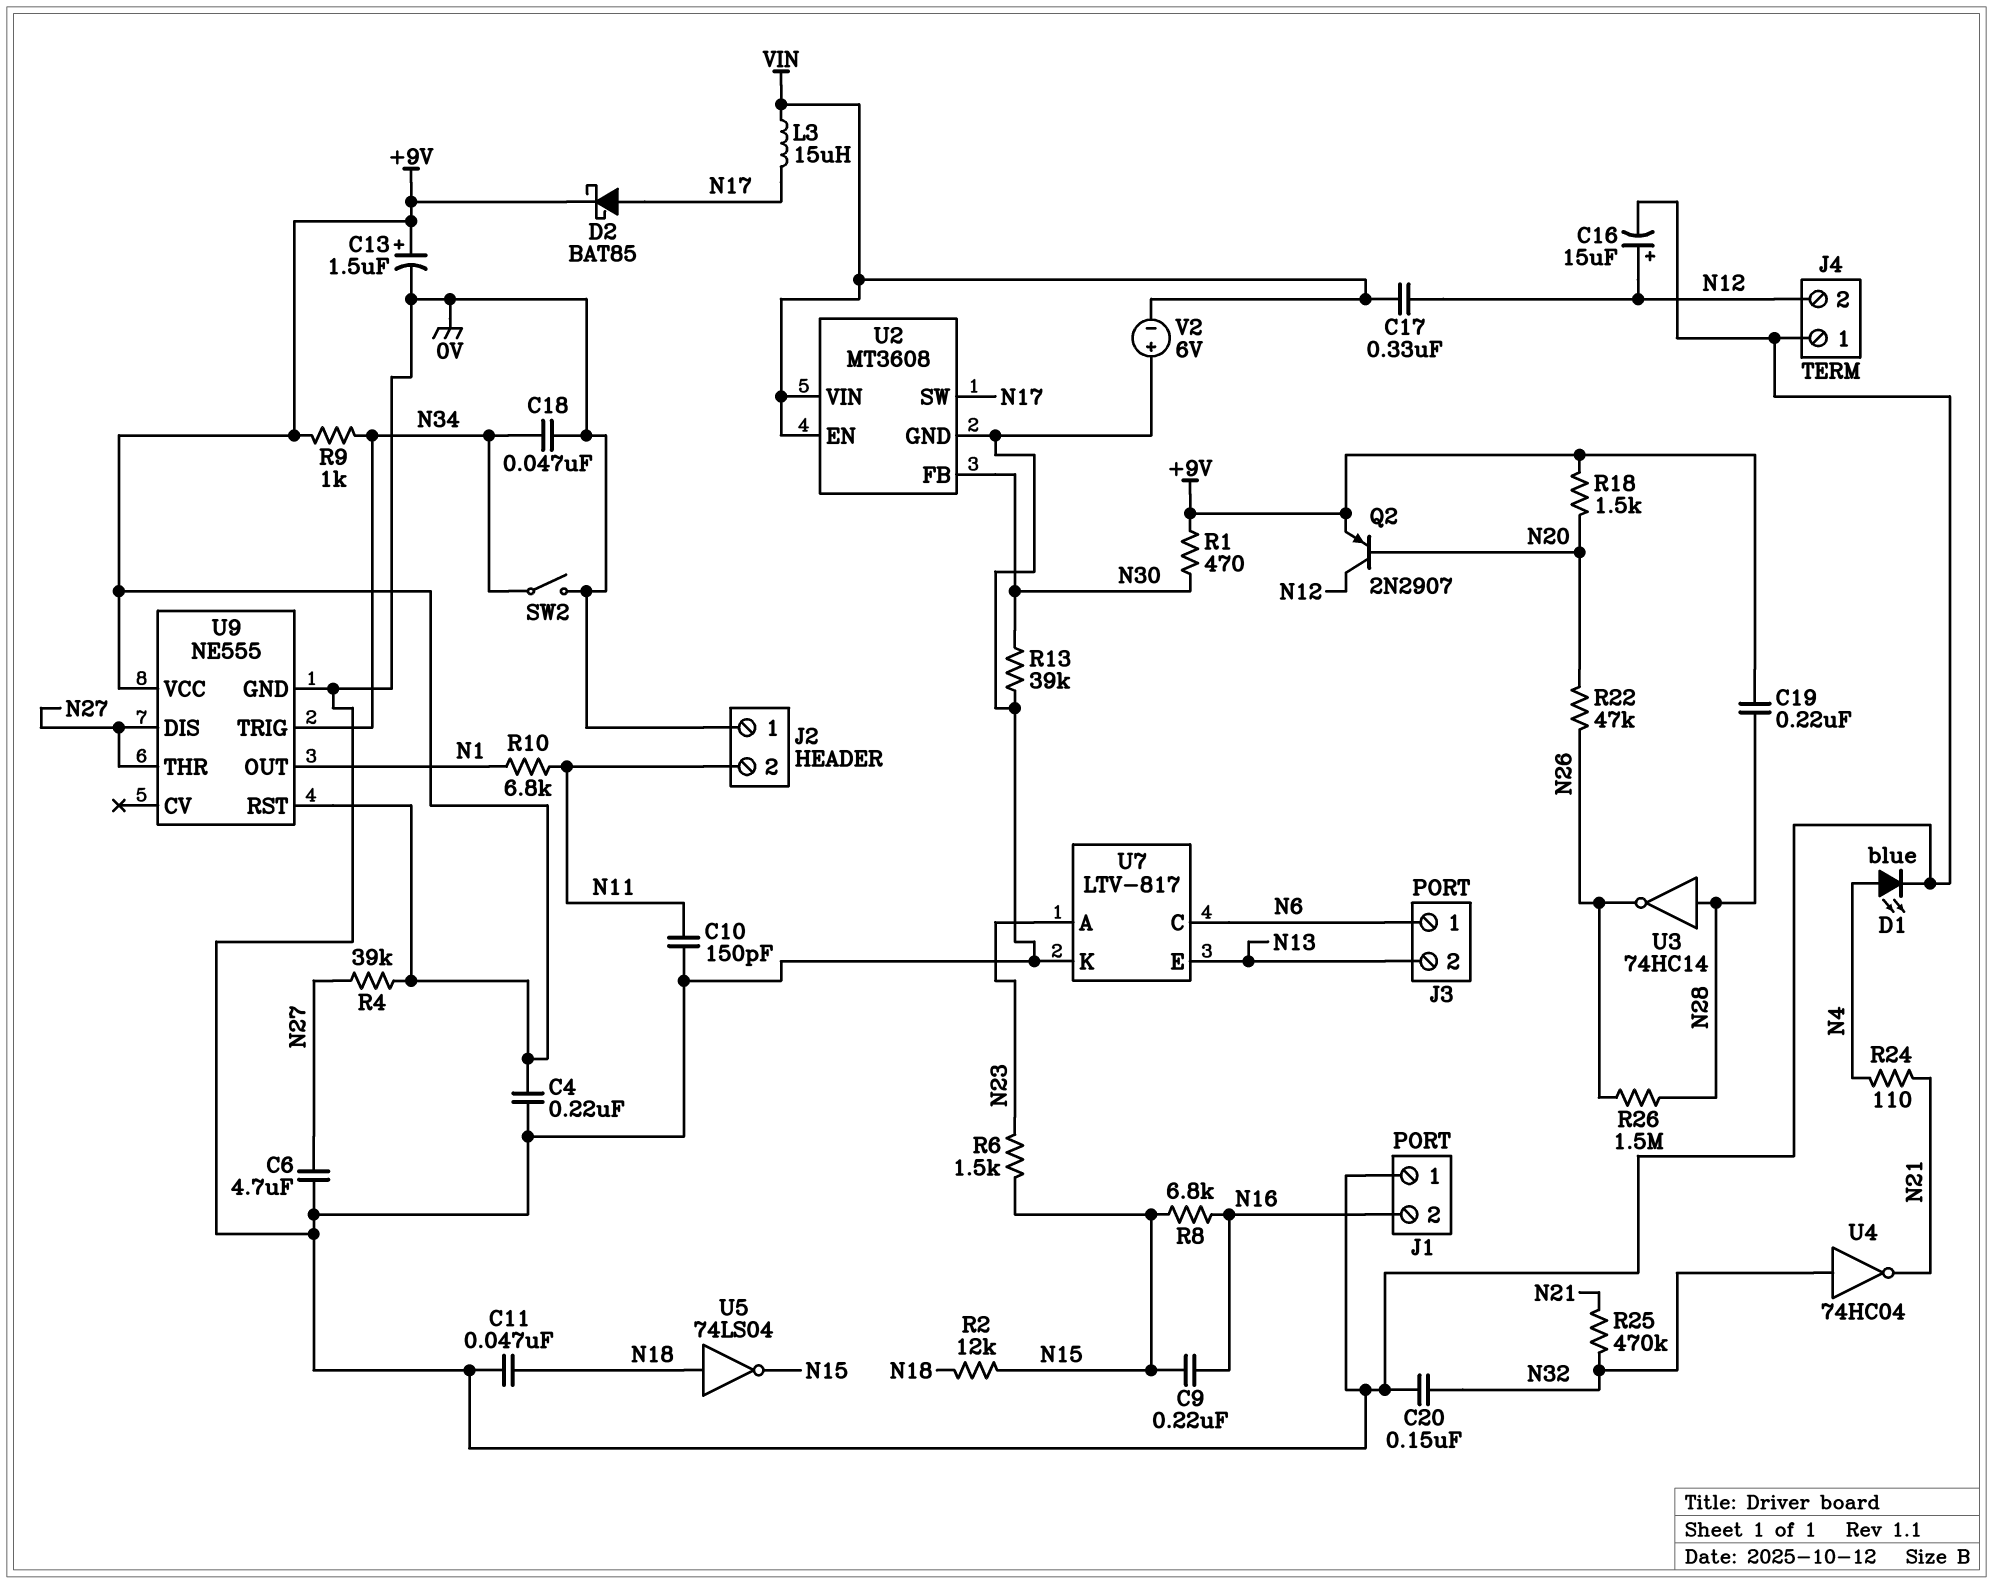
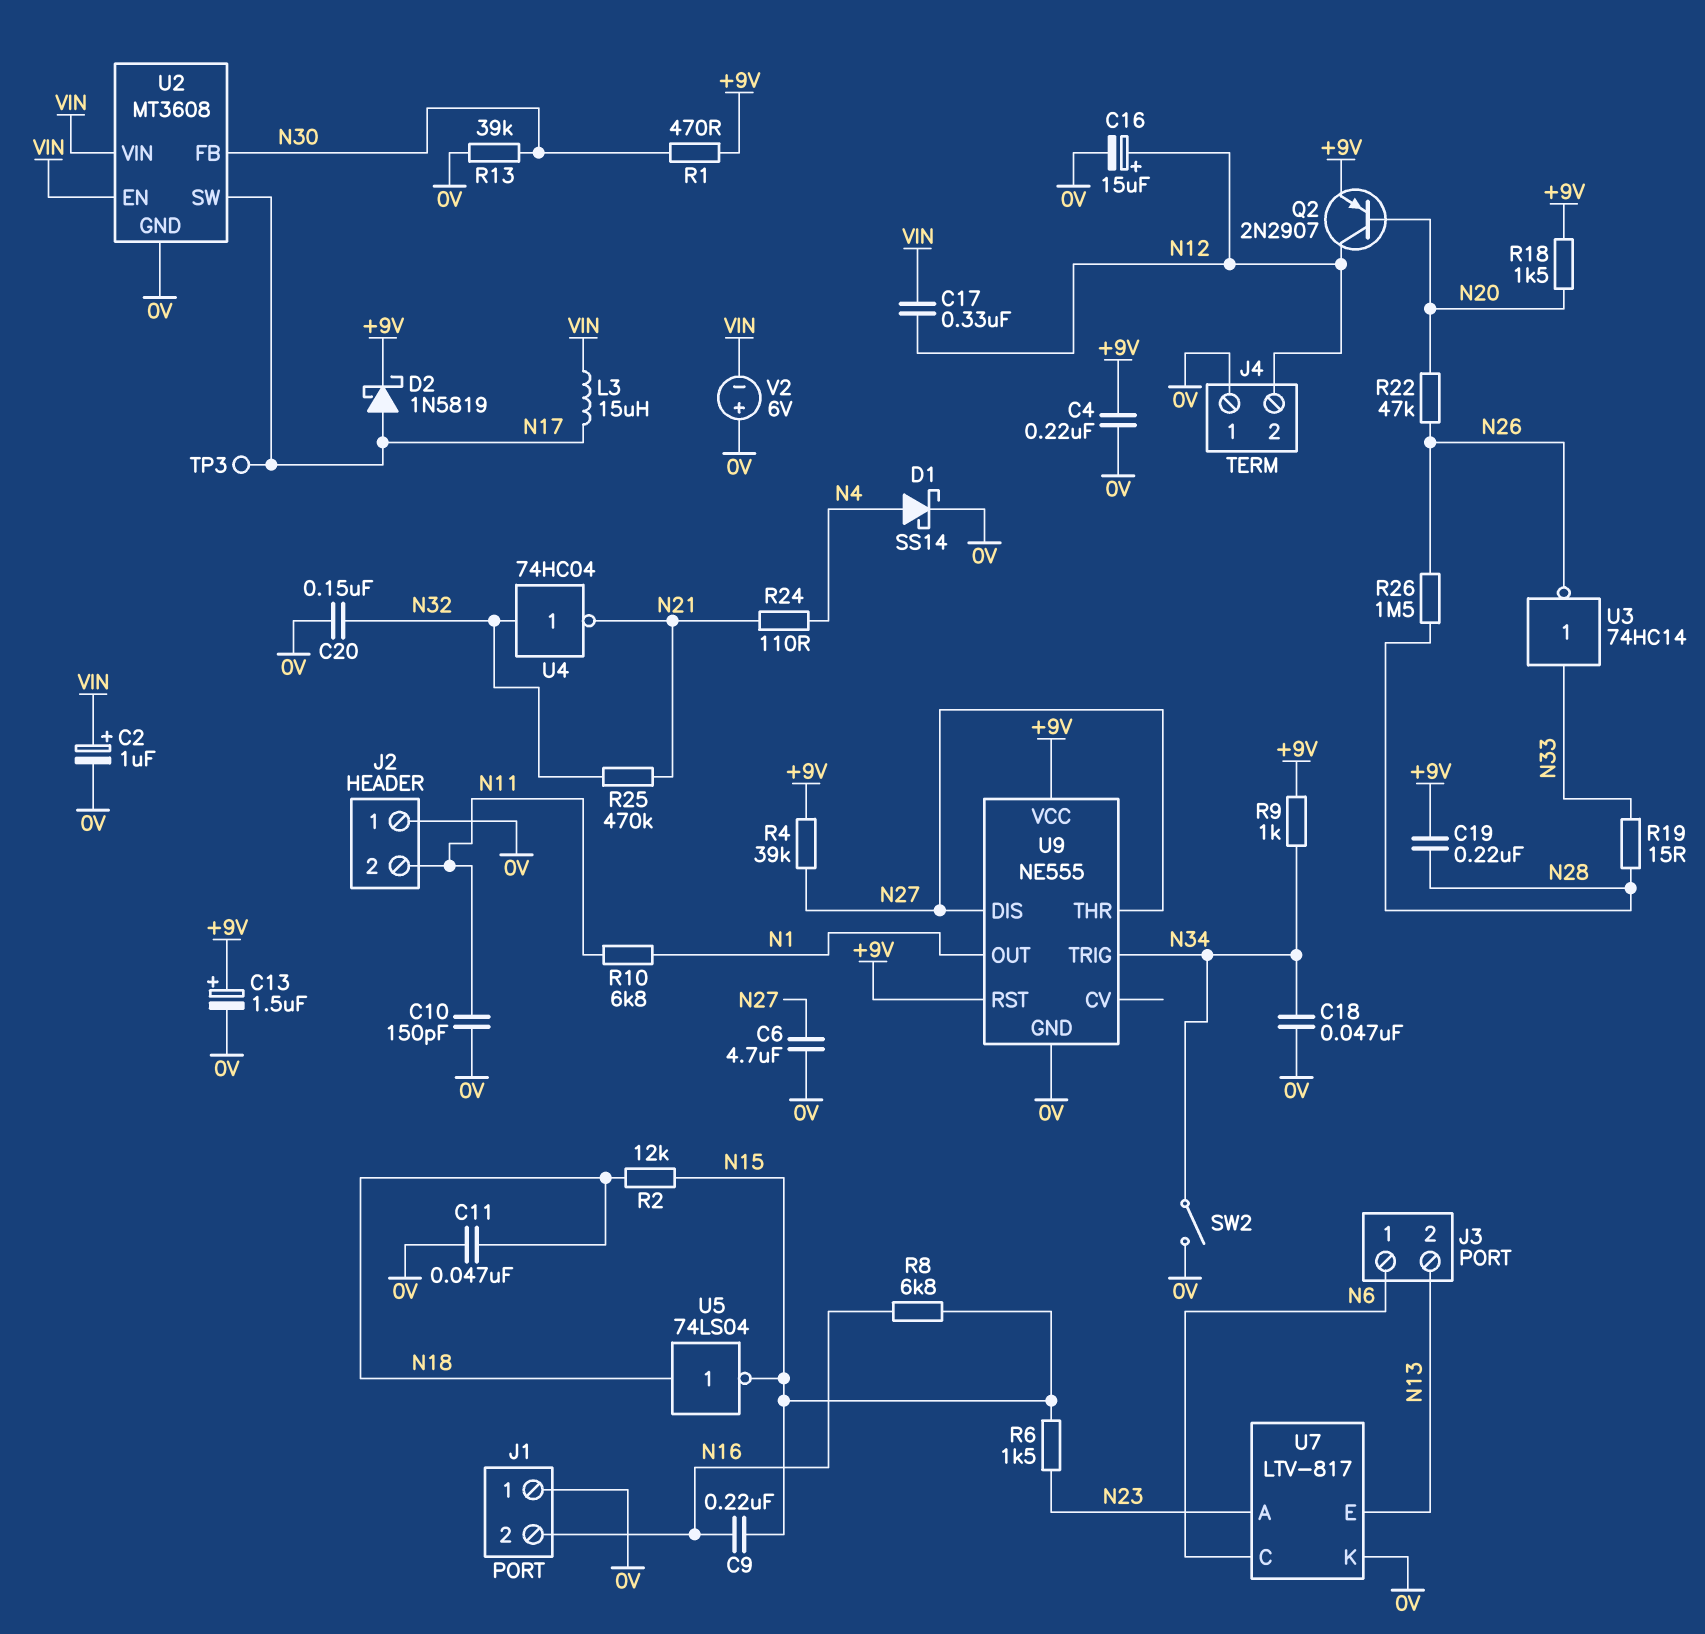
C2: none -> 1uF (plus VIN, minus 0V)
D1: LED blue (A N4, K 0V) -> schottky SS14 (A N4, K 0V)
D2: schottky BAT85 (A N17, K +9V) -> schottky 1N5819 (A N17, K +9V)
R19: none -> 15 (N28, N33)
TP3: none -> test point (N17)
U3: NOT 74HC14 (in N28, out N26) -> NOT 74HC14 (in N33, out N26)

